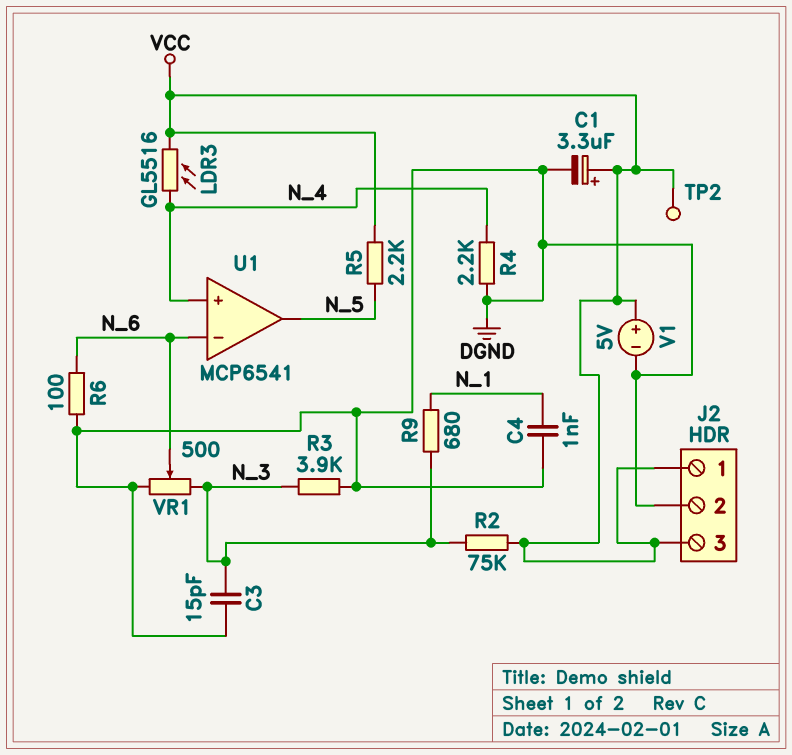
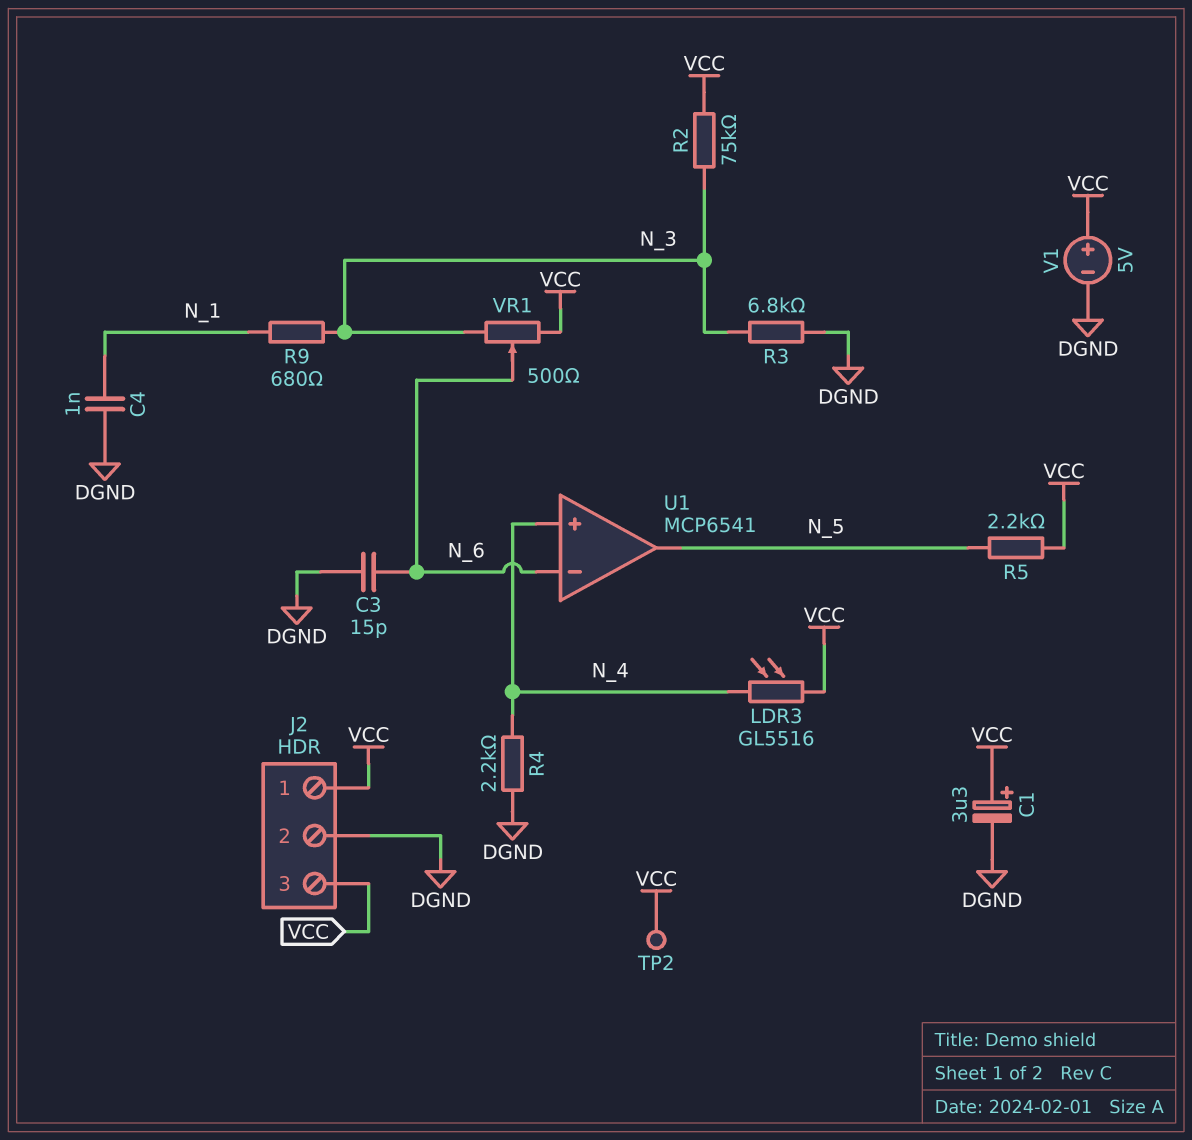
C3: 15pF (DGND, N_3) -> 15pF (DGND, N_6)
R3: 3.9k (DGND, N_3) -> 6.8k (DGND, N_3)
R6: 100 (DGND, N_6) -> none
VR1: 500 (DGND, N_3, wiper N_6) -> 500 (N_3, VCC, wiper N_6)

